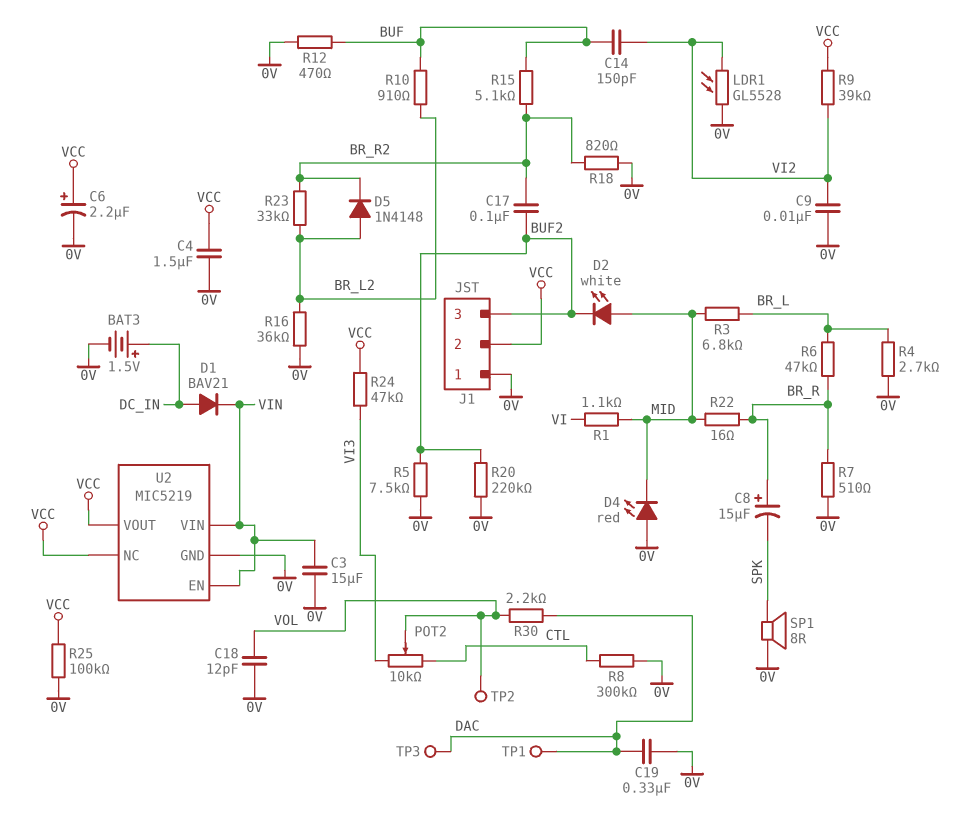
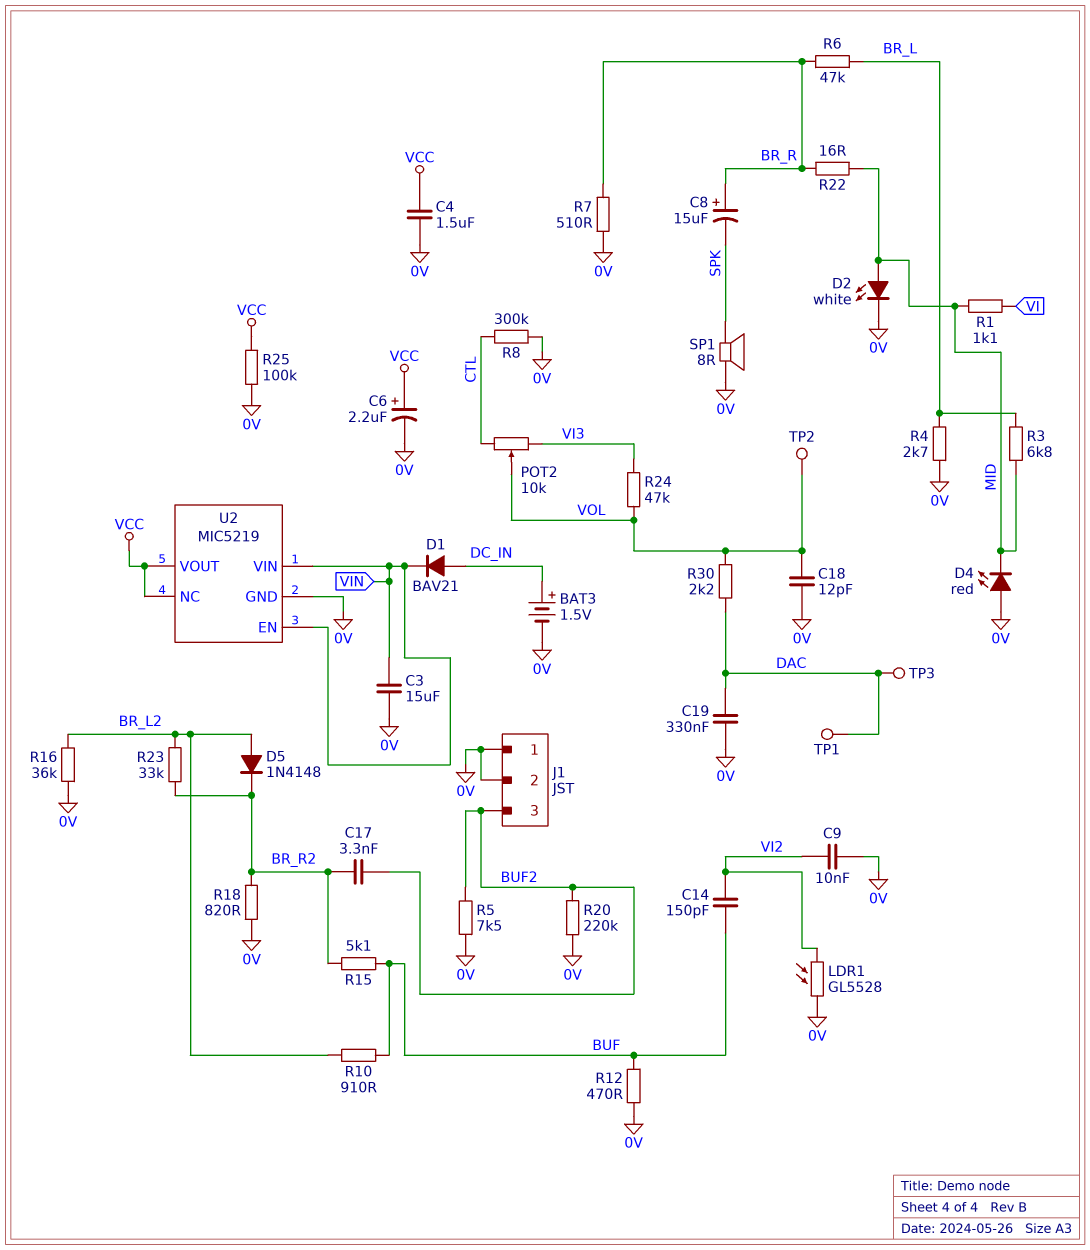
C17: 100nF (BR_R2, BUF2) -> 3.3nF (BR_R2, BUF2)
D2: LED white (A MID, K BUF2) -> LED white (A MID, K 0V)
J1 pin 2: VCC -> 0V
R9: 39k (VCC, VI2) -> none
R24: 47k (VCC, VI3) -> 47k (VI3, VOL)

